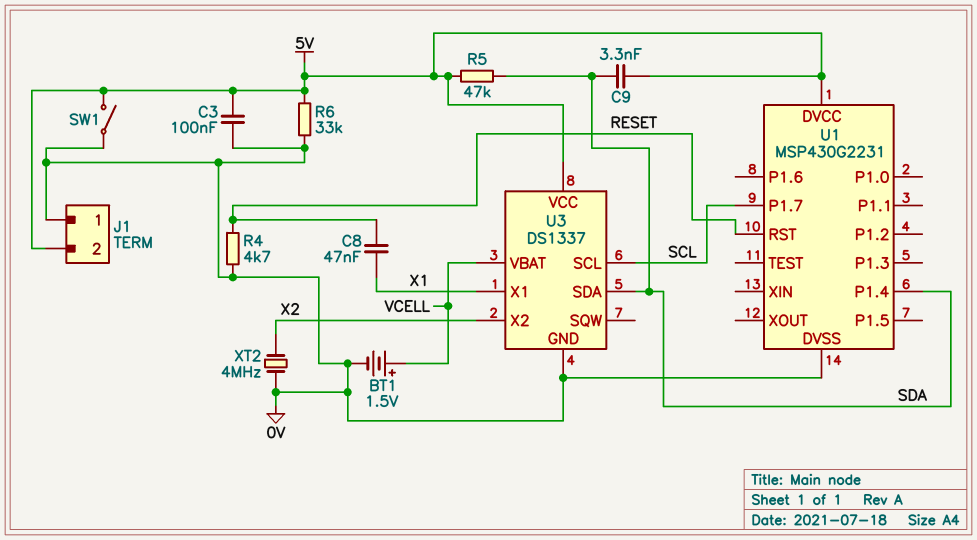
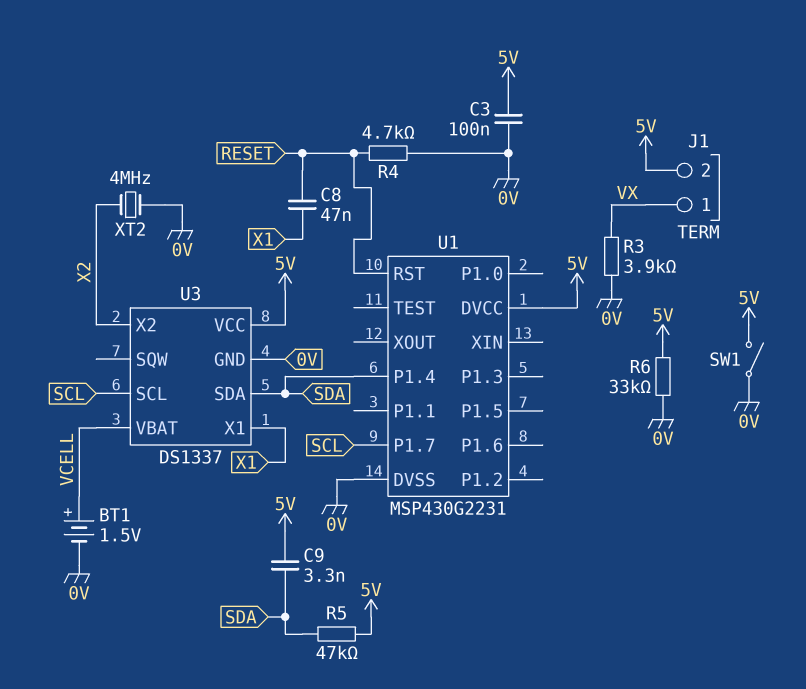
J1 pin 1: 0V -> VX
R3: none -> 3.9k (0V, VX)

